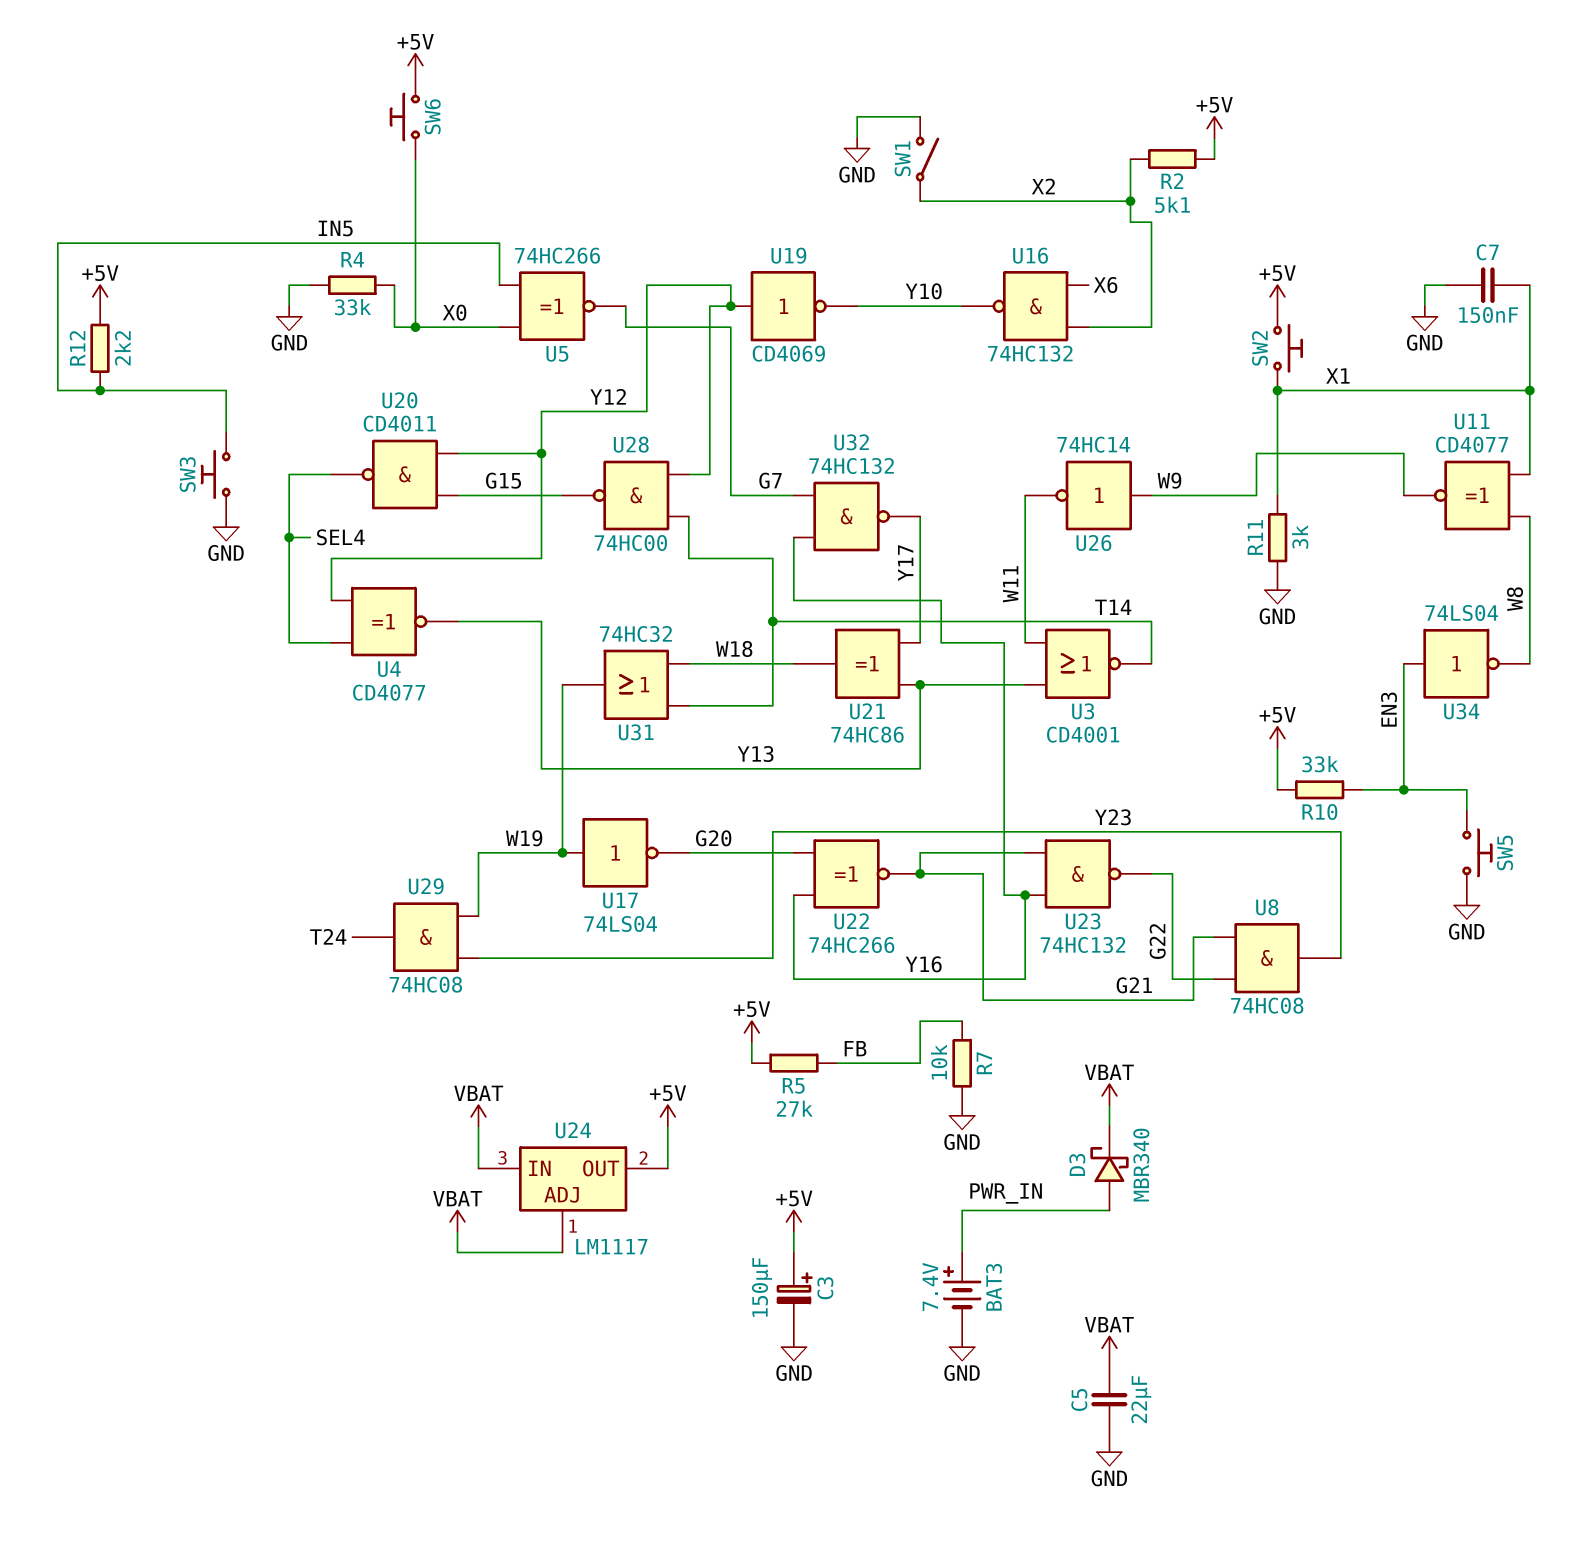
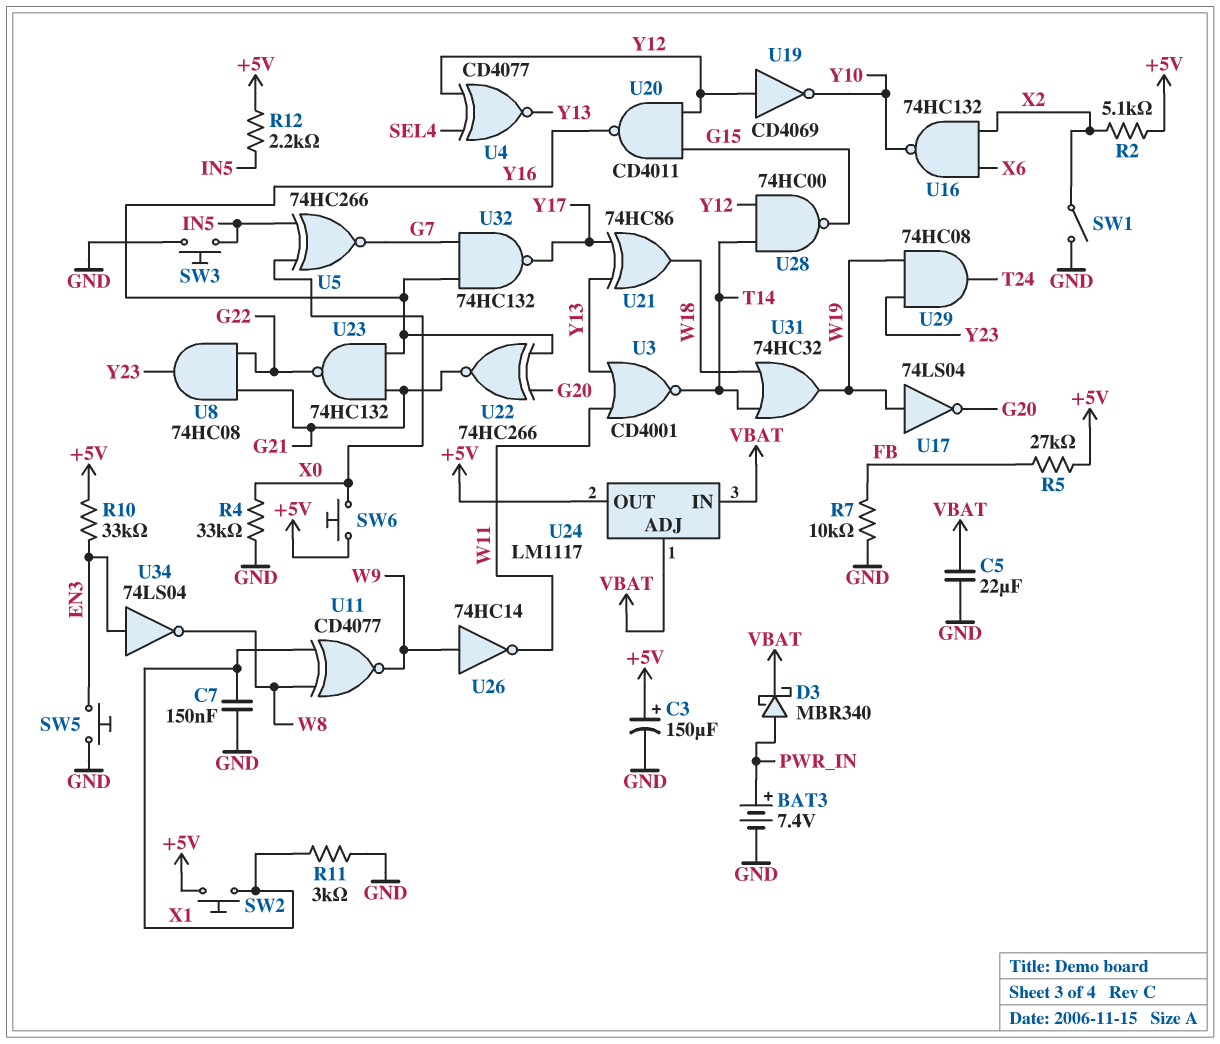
U20: NAND CD4011 (in G15, in Y12, out SEL4) -> NAND CD4011 (in G15, in Y12, out Y16)

